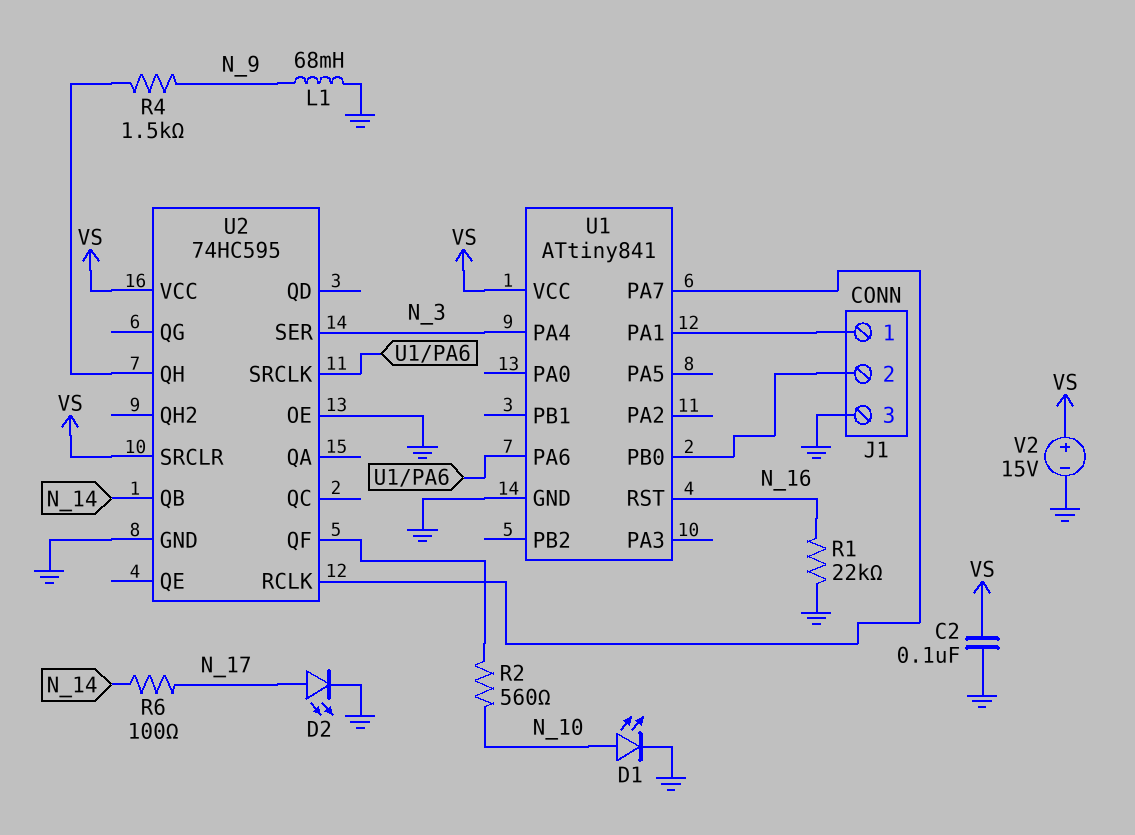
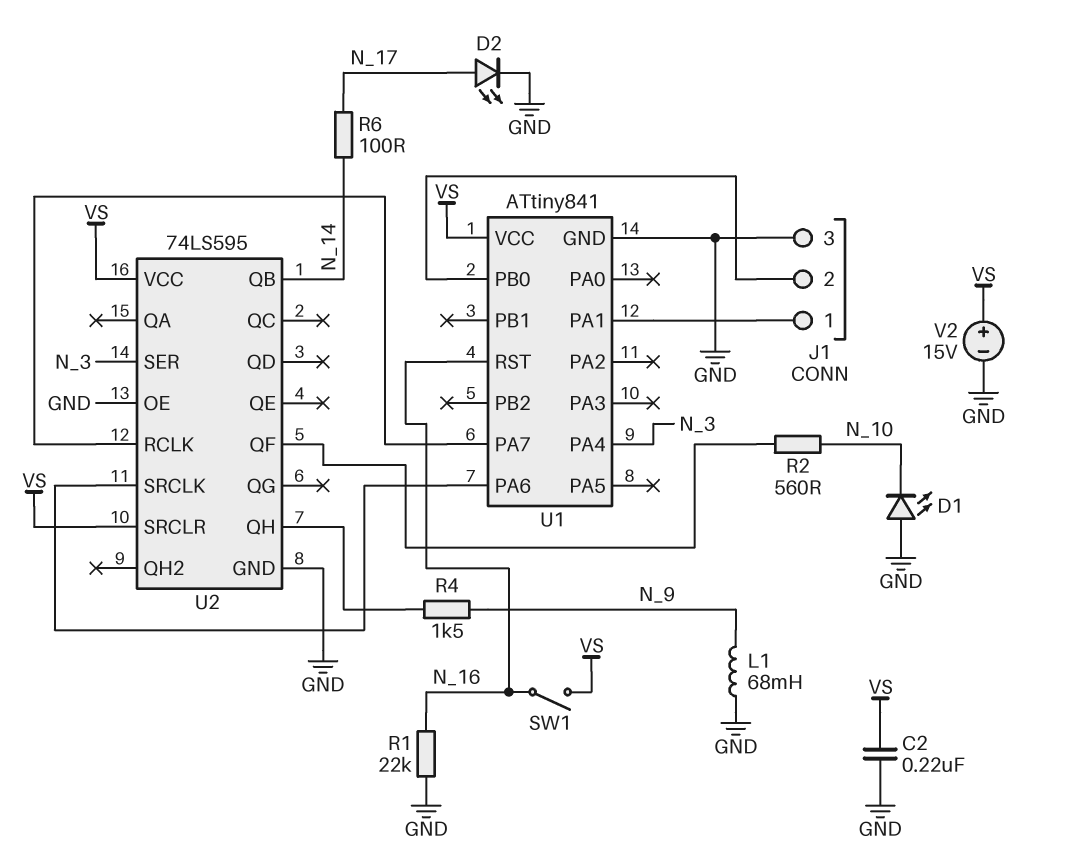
C2: 100nF (GND, VS) -> 220nF (GND, VS)
D1: LED (A N_10, K GND) -> LED (A GND, K N_10)
SW1: none -> switch (N_16, VS)
U2: 74HC595 -> 74LS595

